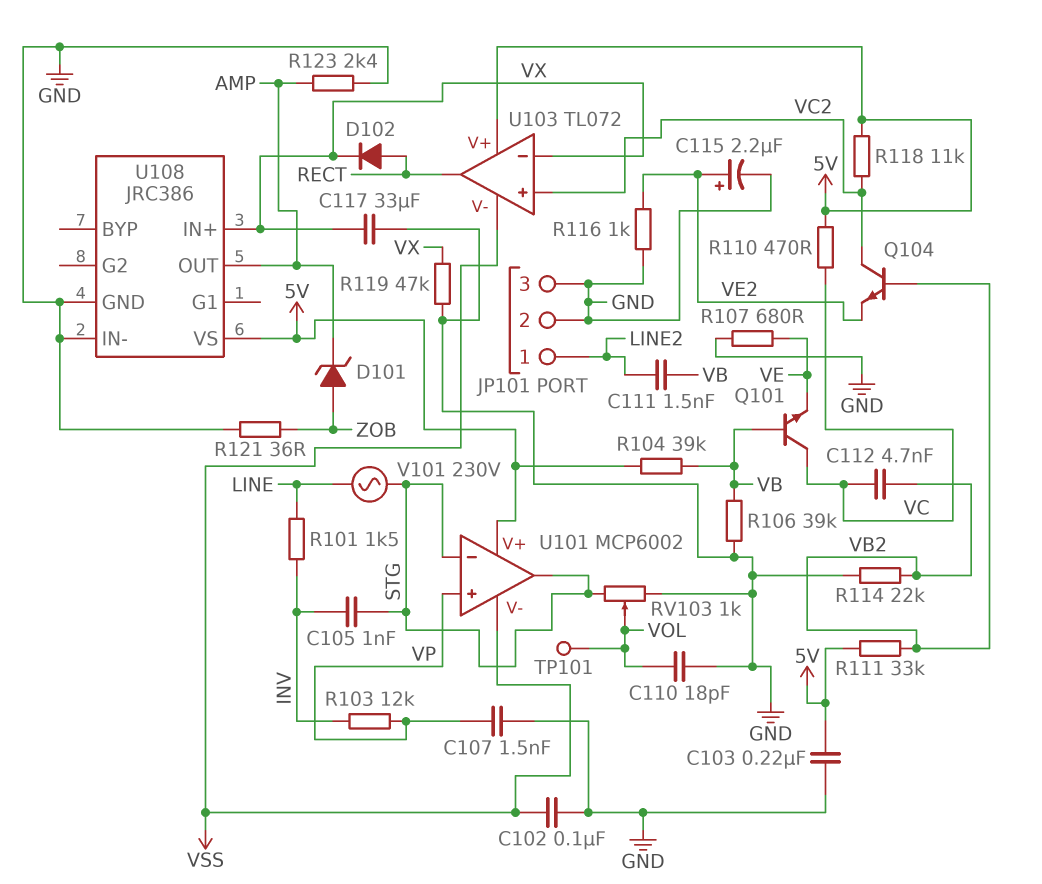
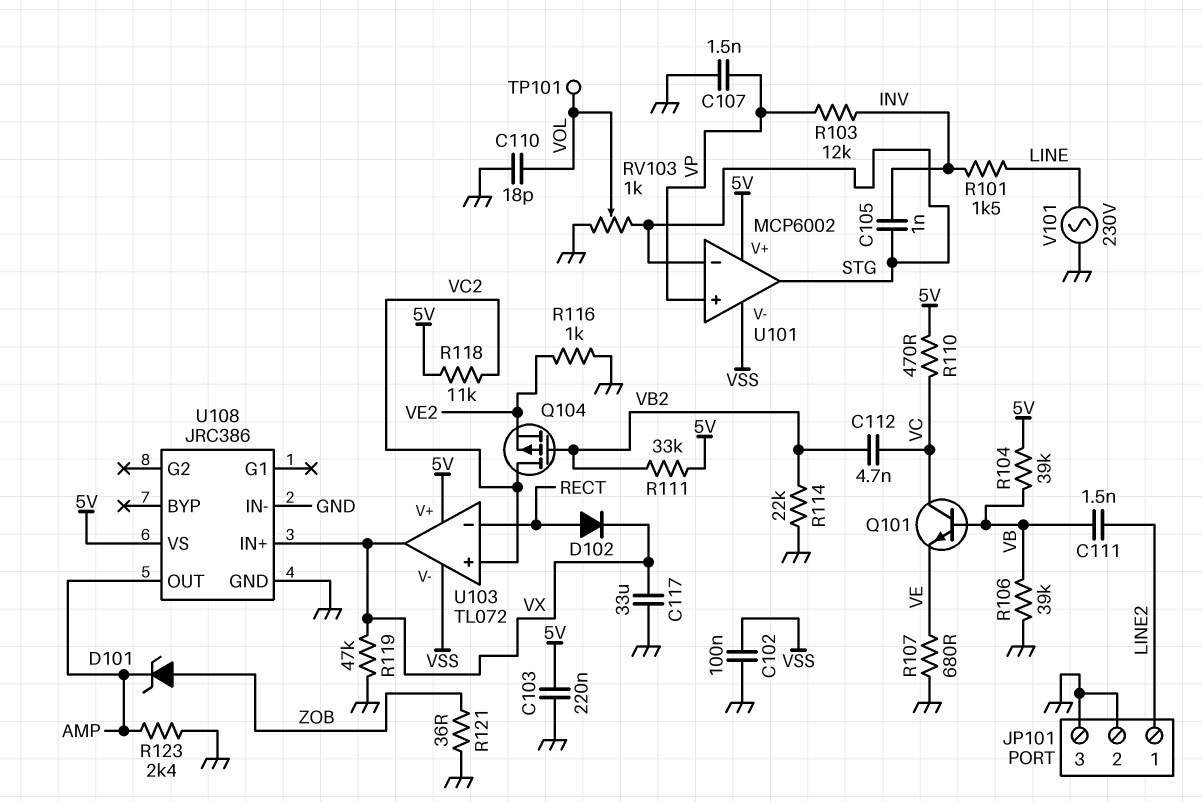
C115: 2.2uF (plus VE2, minus GND) -> none
Q104: NPN (B VB2, C VC2, E VE2) -> PMOS (G VB2, D VC2, S VE2)
U103 pin in-: VX -> RECT
U103 pin out: RECT -> VX
V101: AC 230V (LINE, STG) -> AC 230V (GND, LINE)

